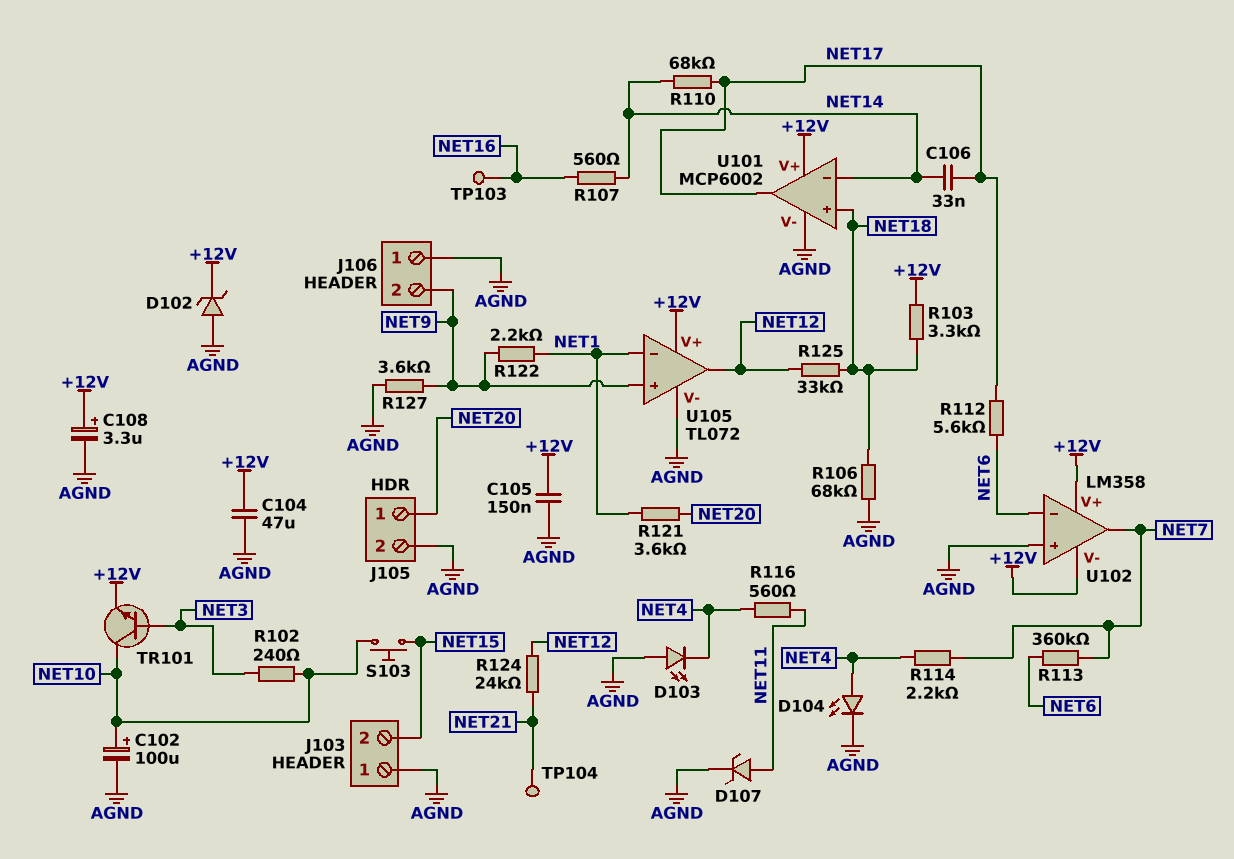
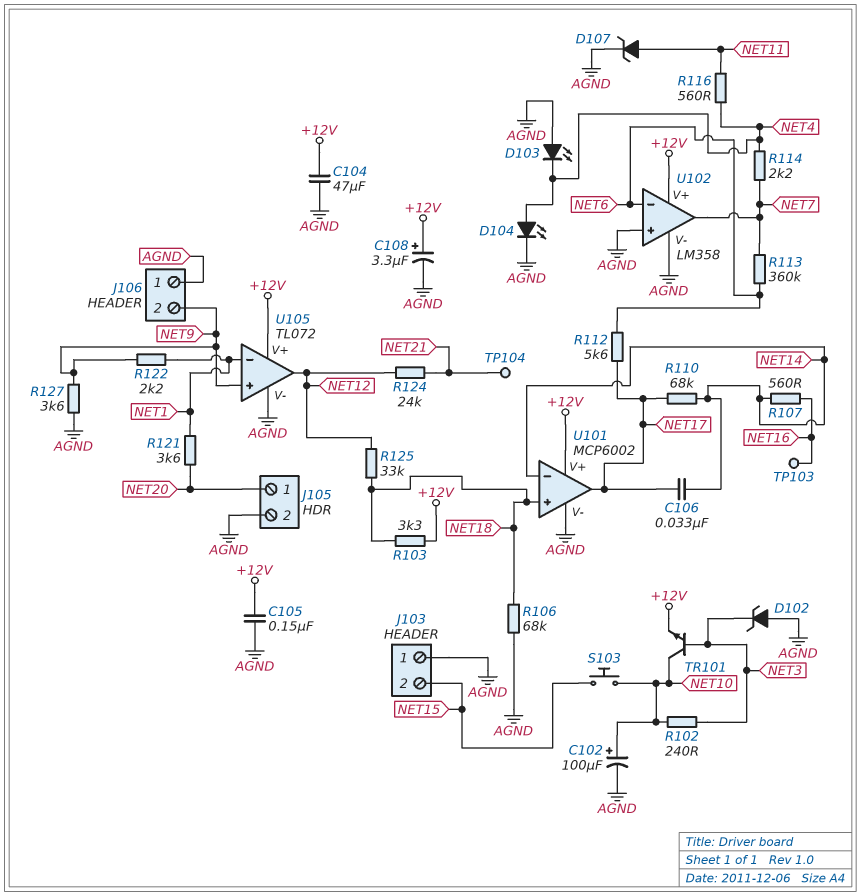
D102: zener (A AGND, K +12V) -> zener (A AGND, K NET3)
U102 pin V-: +12V -> AGND

